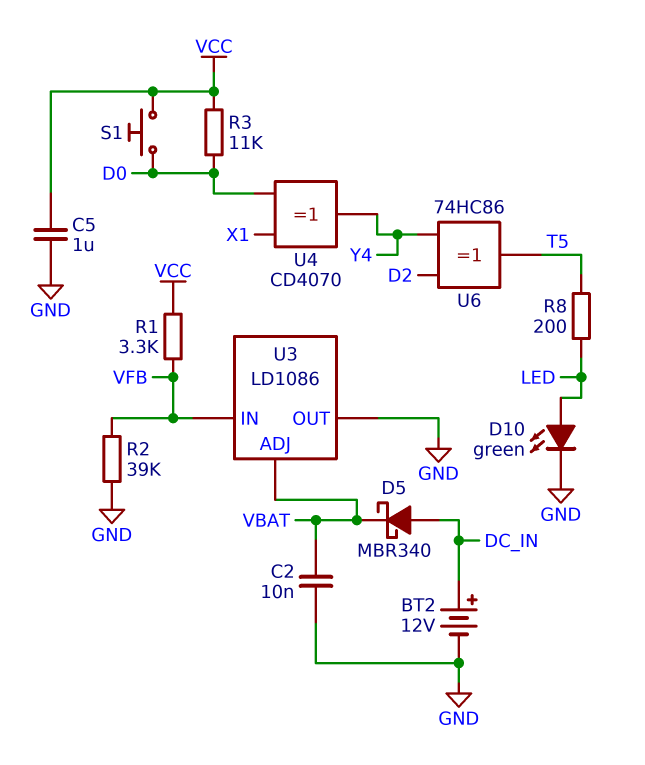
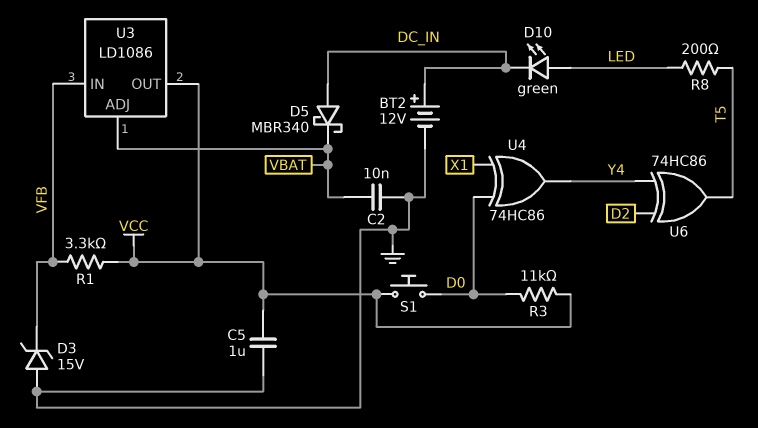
D3: none -> zener 15V (A GND, K VFB)
D10: LED green (A LED, K GND) -> LED green (A LED, K DC_IN)
R2: 39k (GND, VFB) -> none
U3 pin OUT: GND -> VCC
U4: XOR CD4070 (in D0, in X1, out Y4) -> XOR 74HC86 (in D0, in X1, out Y4)

